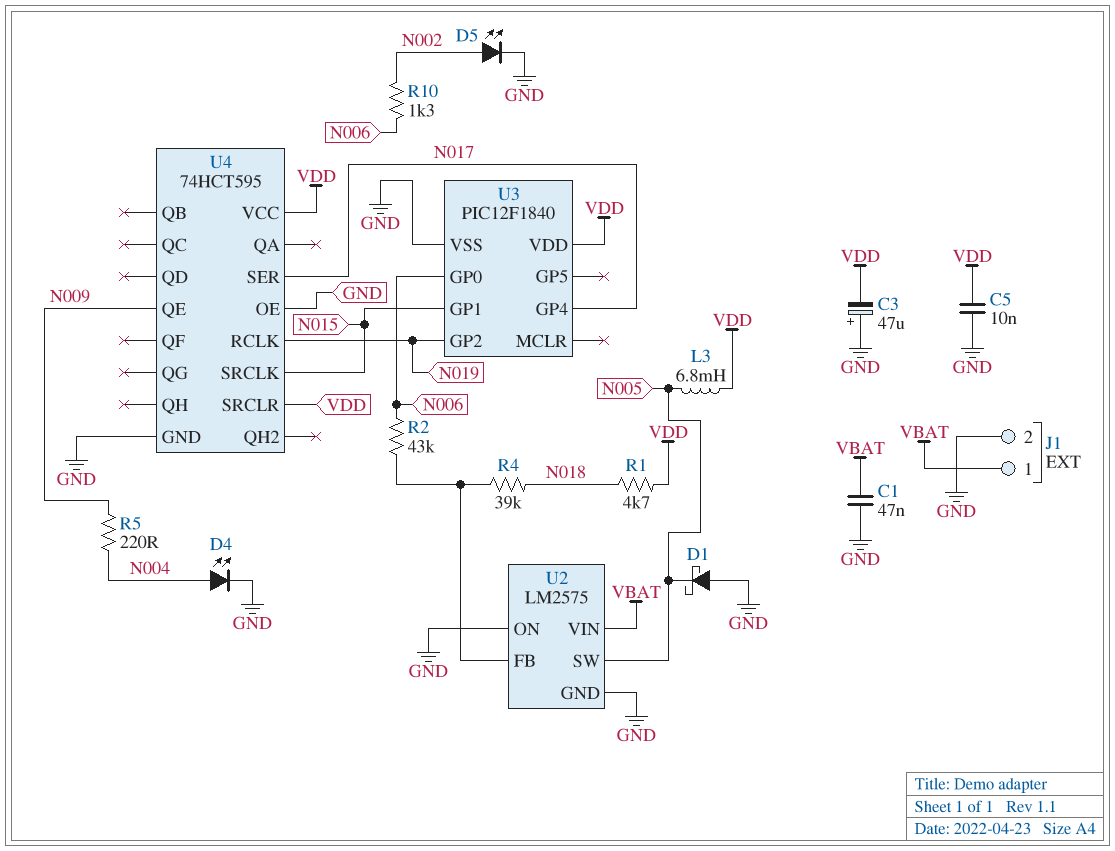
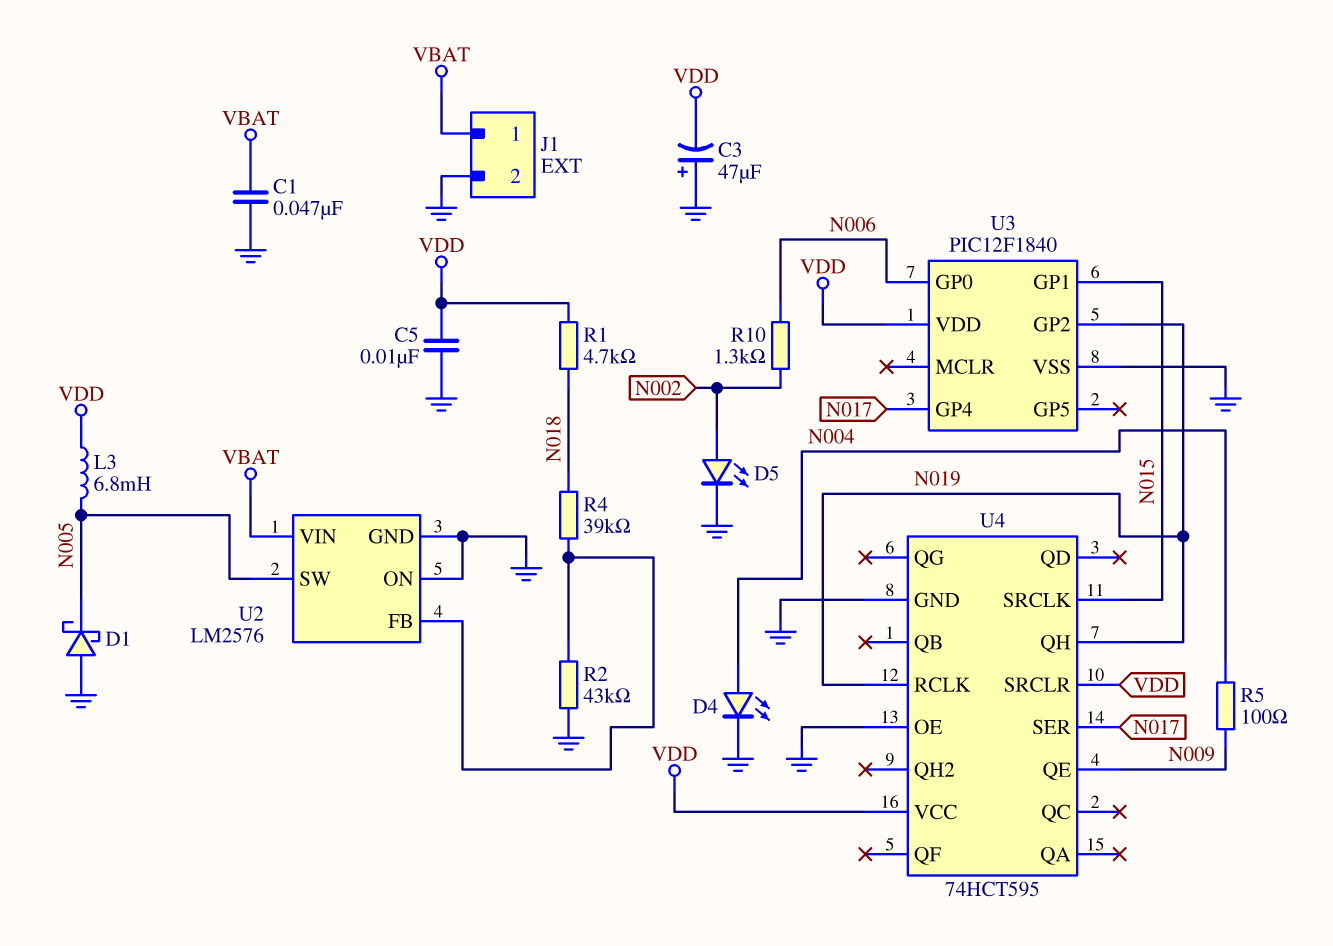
R2: 43k (N006, U2/FB) -> 43k (GND, U2/FB)
R5: 220 (N004, N009) -> 100 (N004, N009)
U2: LM2575 -> LM2576
U4 pin QH: none -> N019

